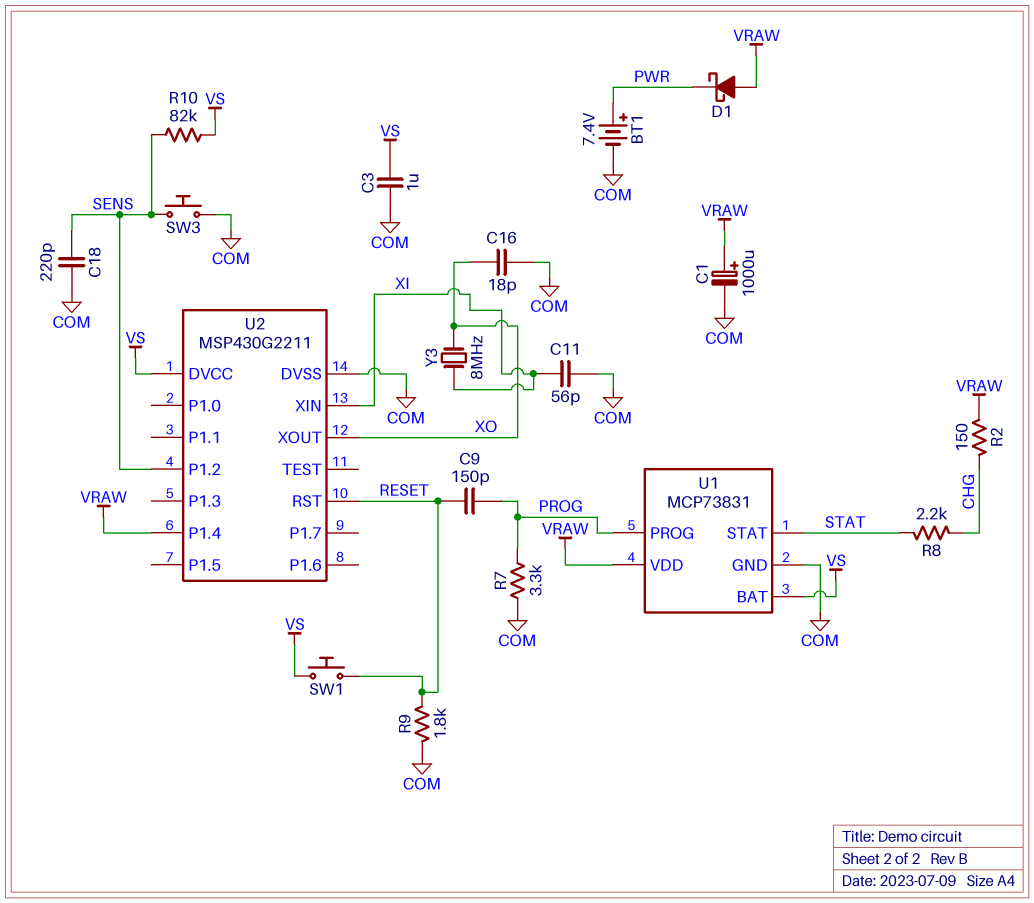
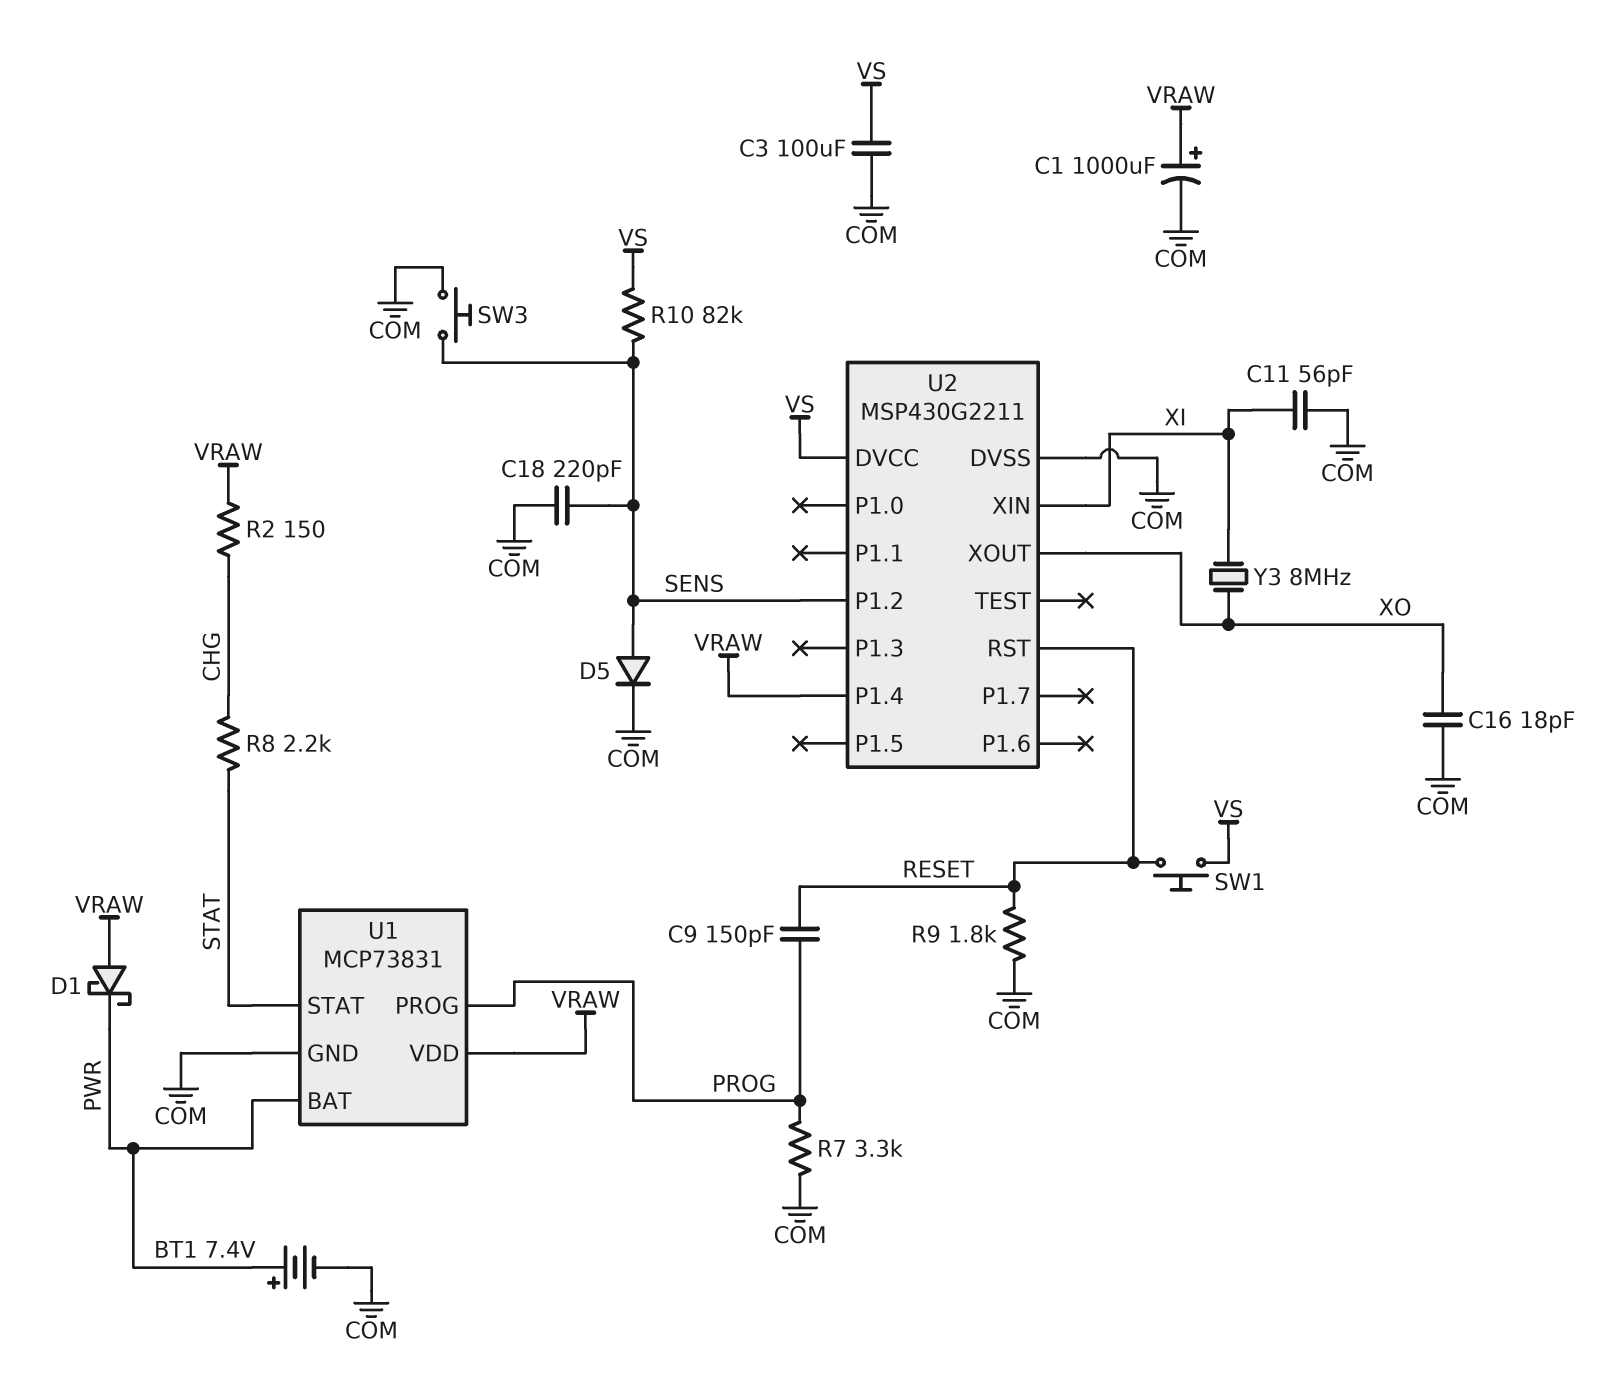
C3: 1uF (COM, VS) -> 100uF (COM, VS)
D5: none -> diode (A SENS, K COM)
U1 pin BAT: VS -> PWR

